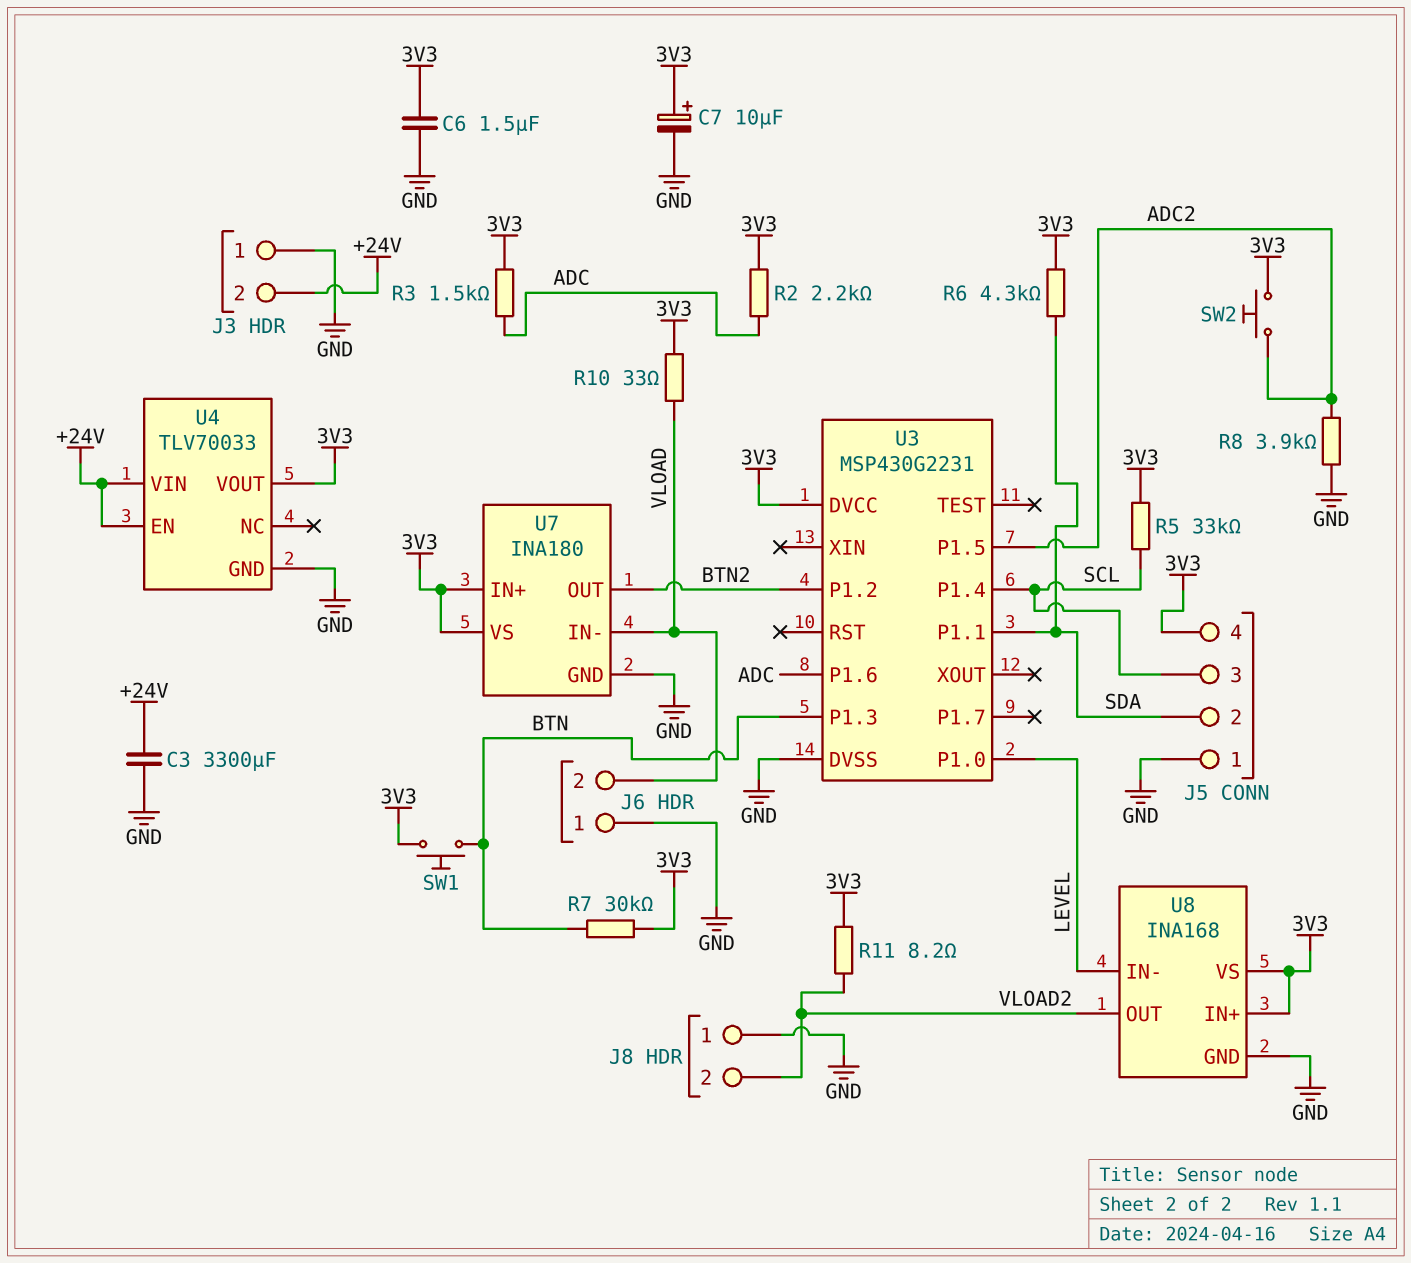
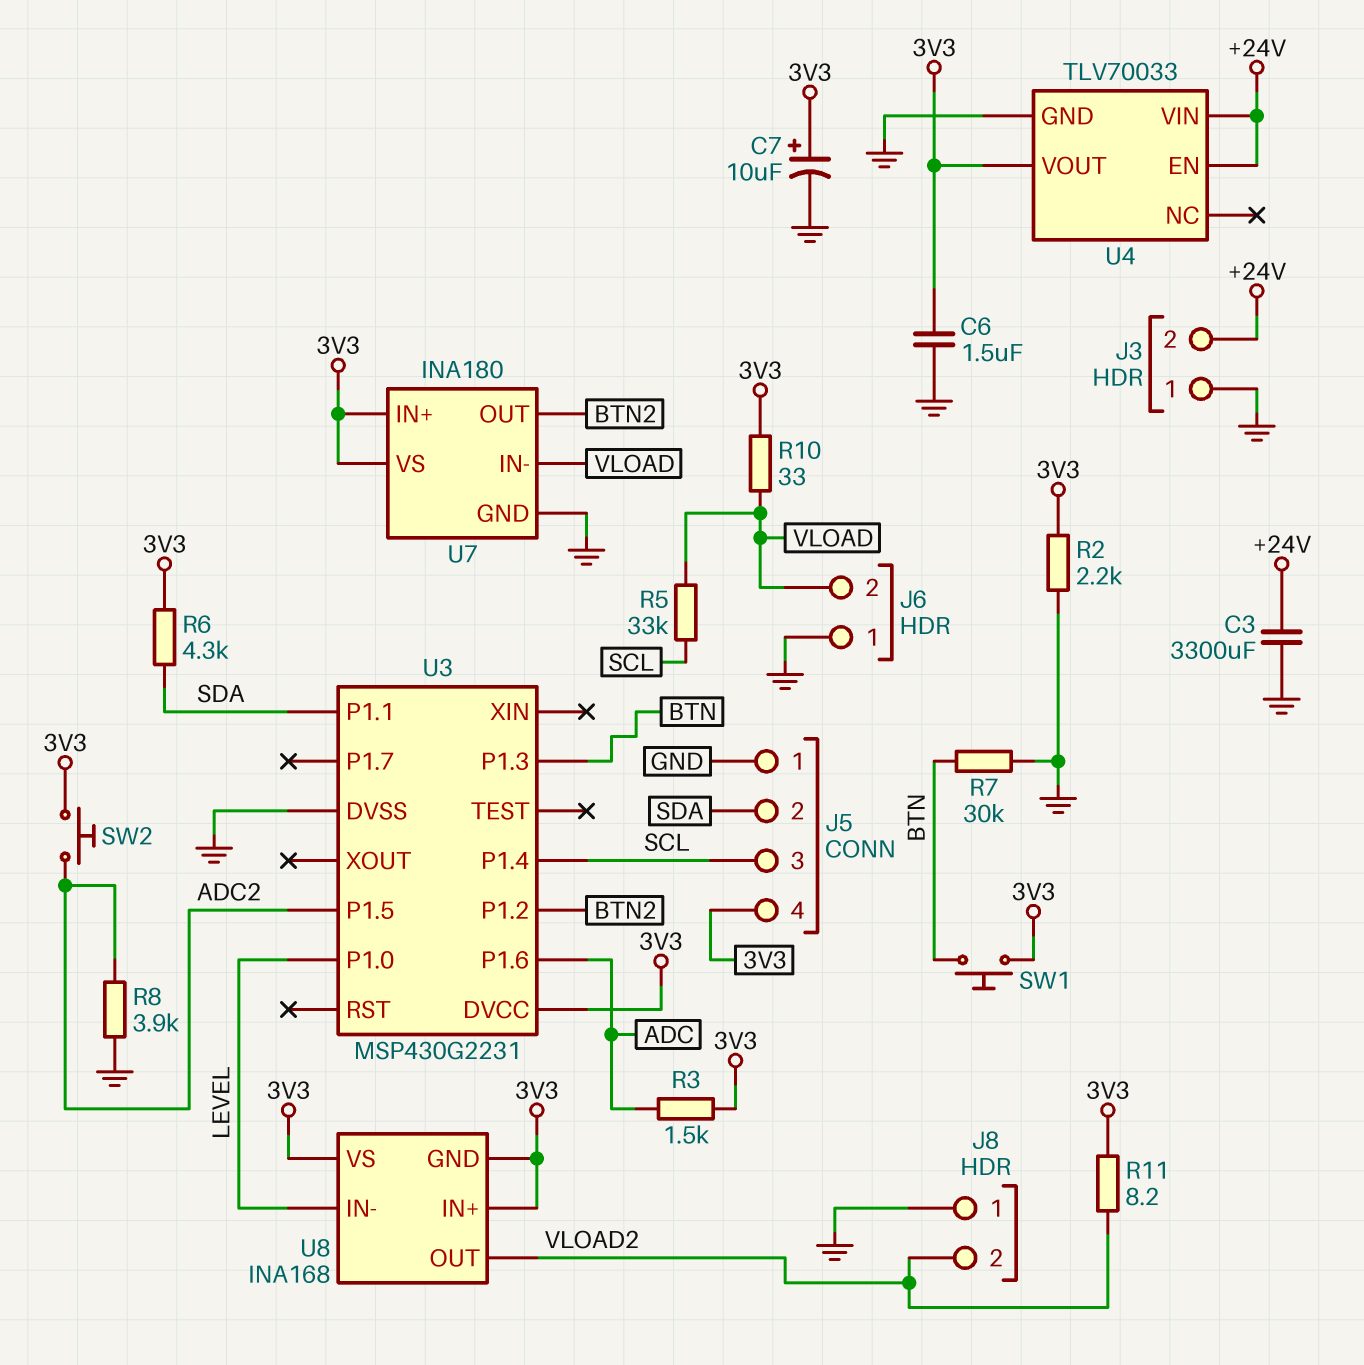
R2: 2.2k (3V3, ADC) -> 2.2k (3V3, GND)
R5: 33k (3V3, SCL) -> 33k (SCL, VLOAD)
R7: 30k (3V3, BTN) -> 30k (BTN, GND)
U8 pin GND: GND -> 3V3

